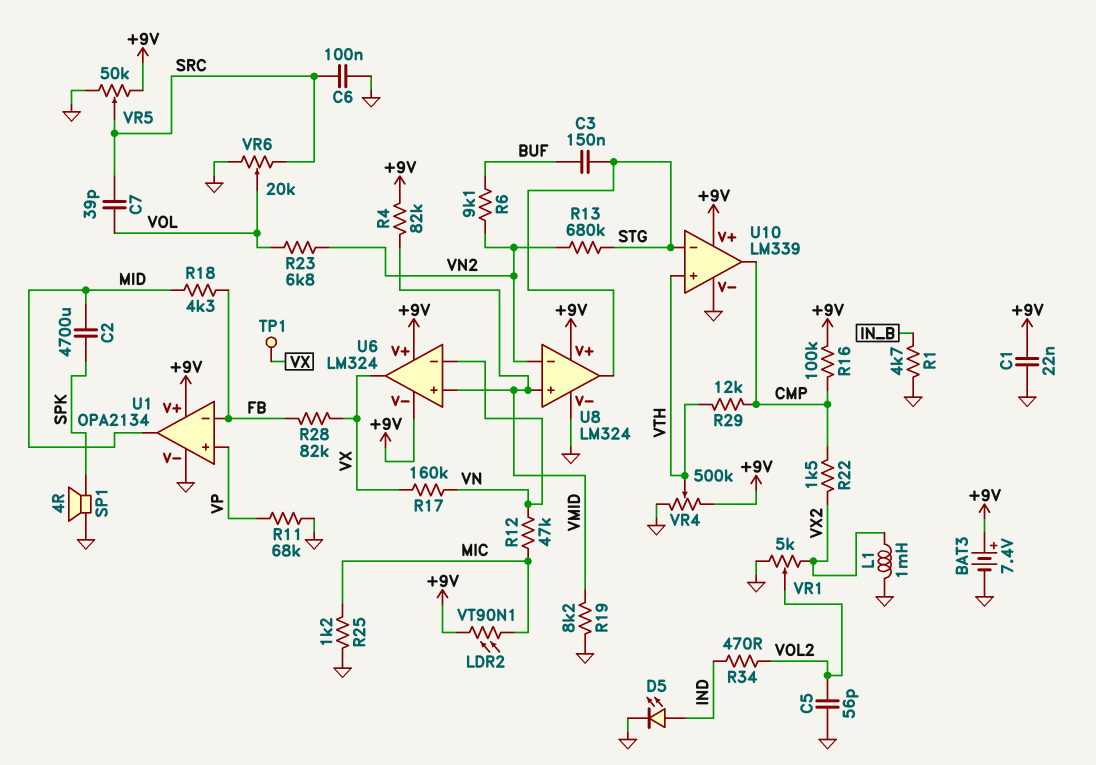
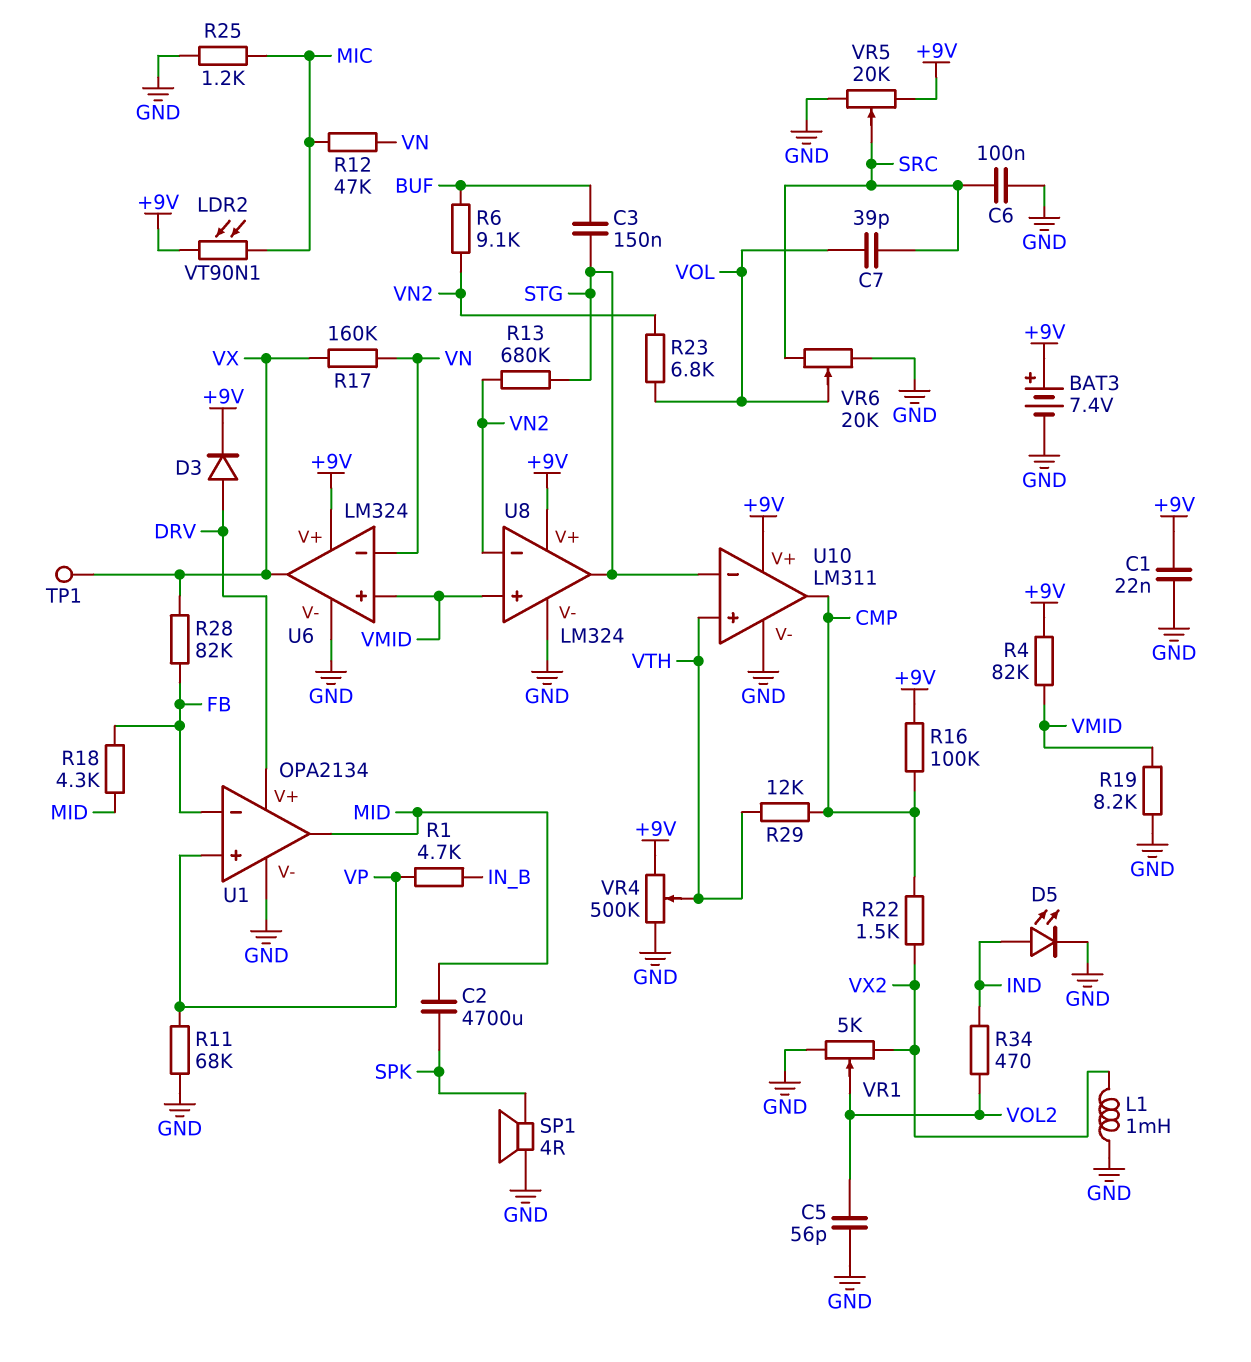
D3: none -> diode (A DRV, K +9V)
R1: 4.7k (GND, IN_B) -> 4.7k (IN_B, VP)
U1 pin V+: +9V -> DRV
U6 pin V-: +9V -> GND
U10: LM339 -> LM311
VR5: 50k (+9V, GND, wiper SRC) -> 20k (+9V, GND, wiper SRC)

